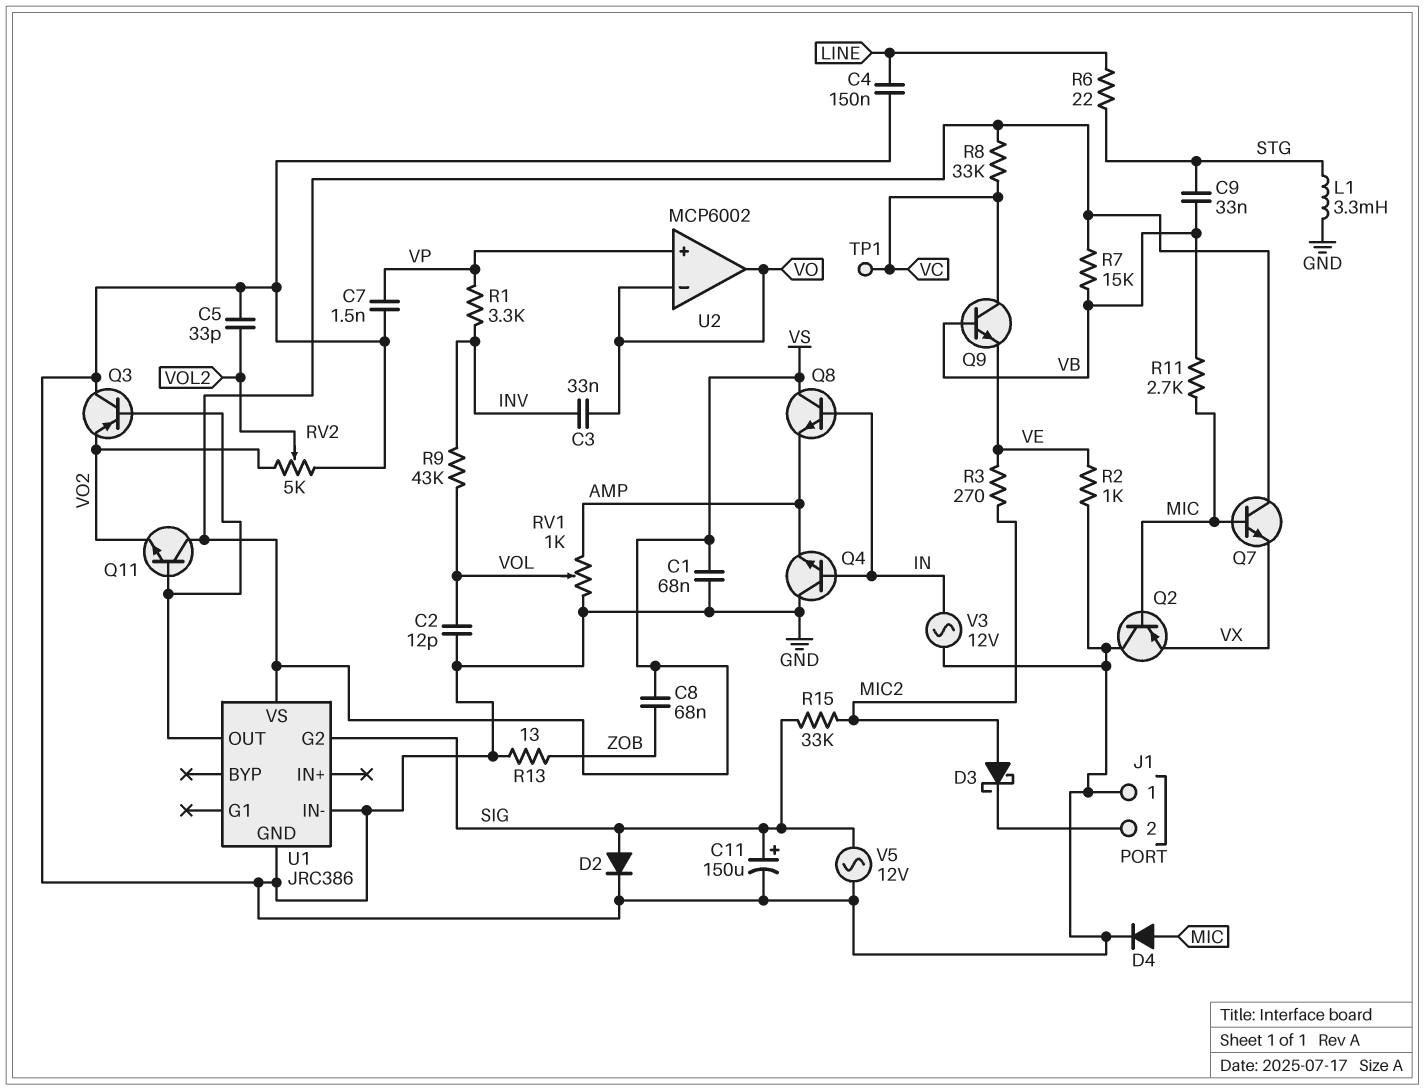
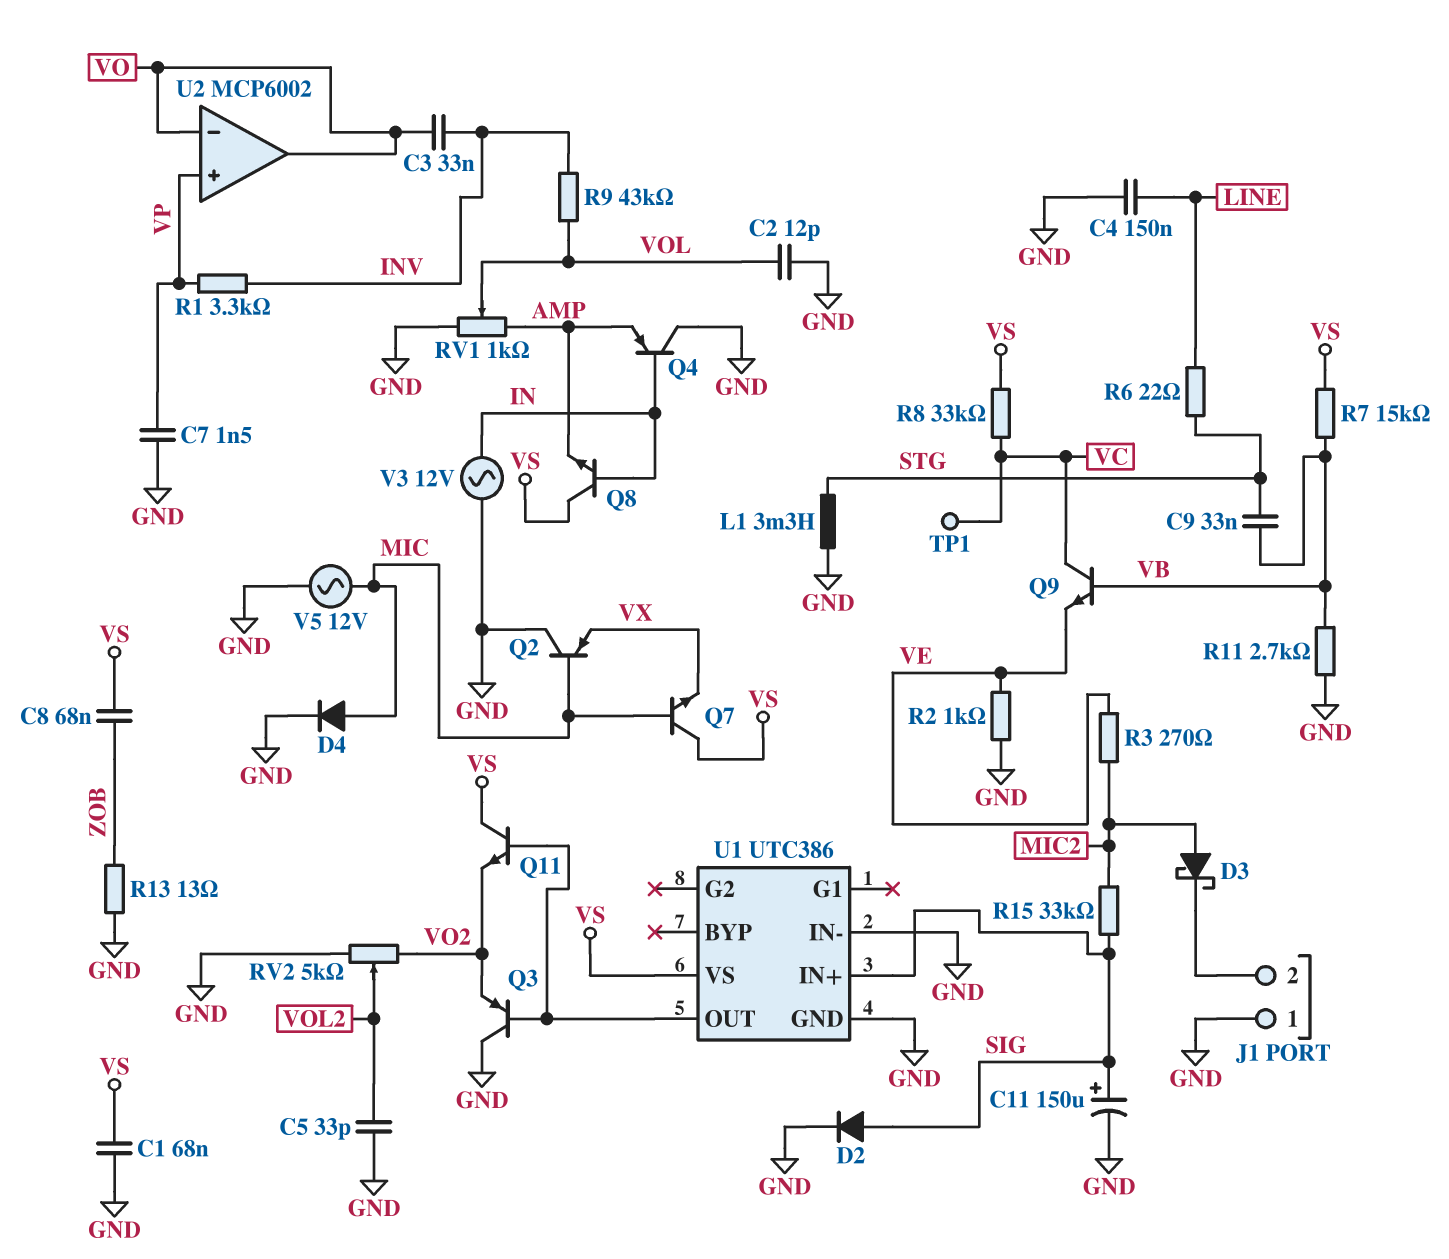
Q4: NPN (B IN, C GND, E AMP) -> PNP (B IN, C GND, E AMP)
R11: 2.7k (MIC, VB) -> 2.7k (GND, VB)
U1: JRC386 -> UTC386
U1 pin G2: SIG -> none
U1 pin IN+: none -> SIG
V5: AC 12V (GND, SIG) -> AC 12V (GND, MIC)

